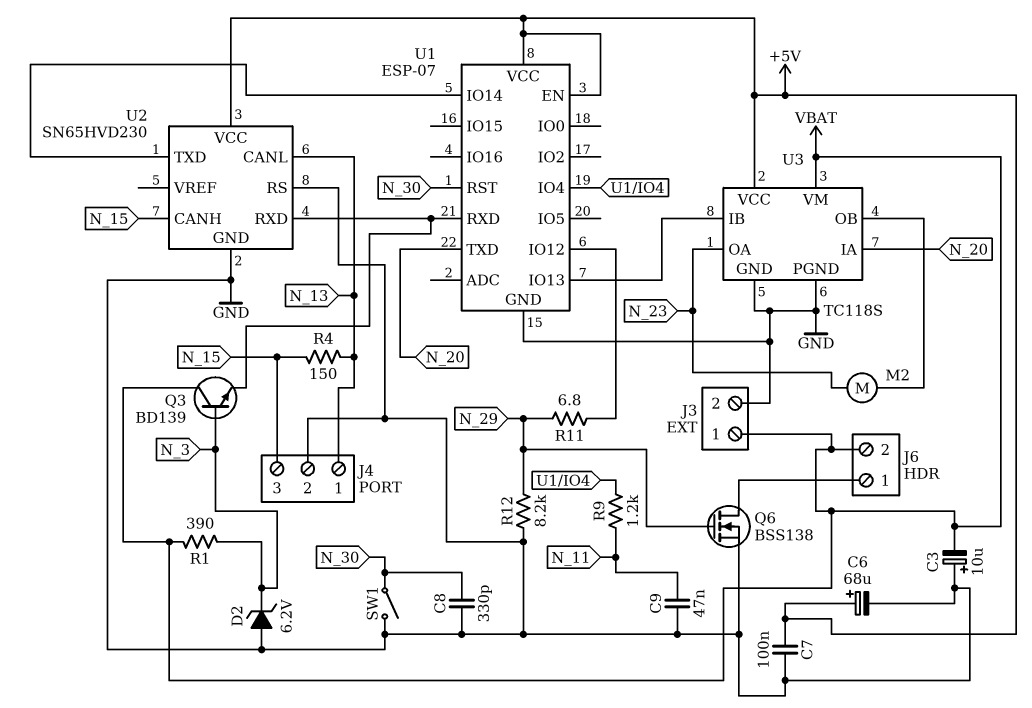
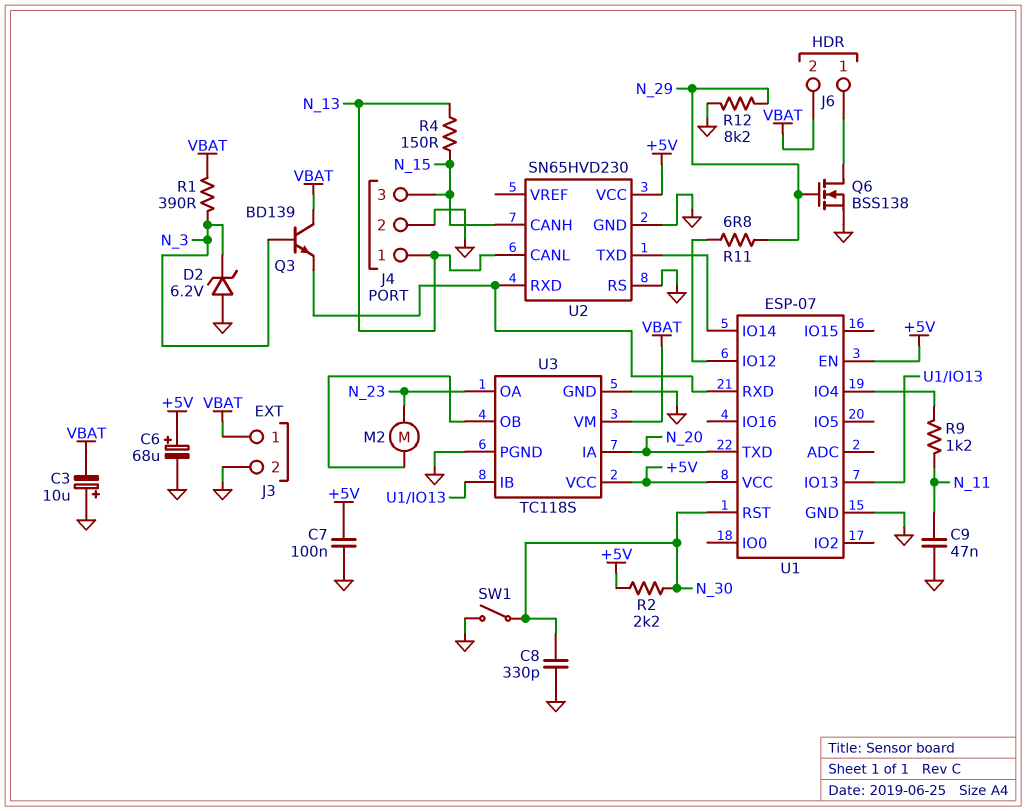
R2: none -> 2.2k (+5V, N_30)

